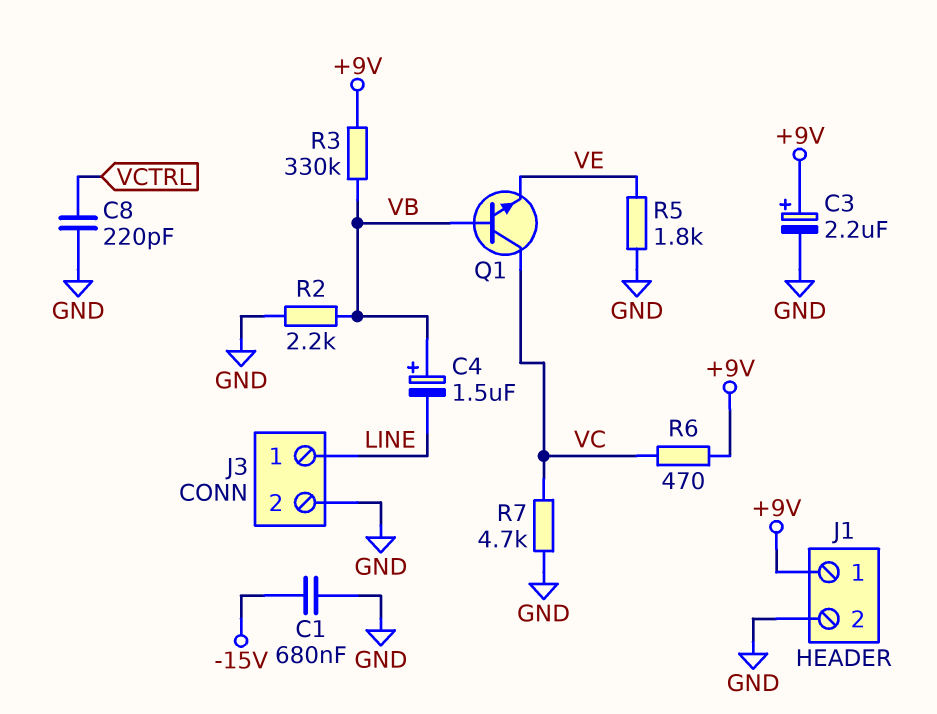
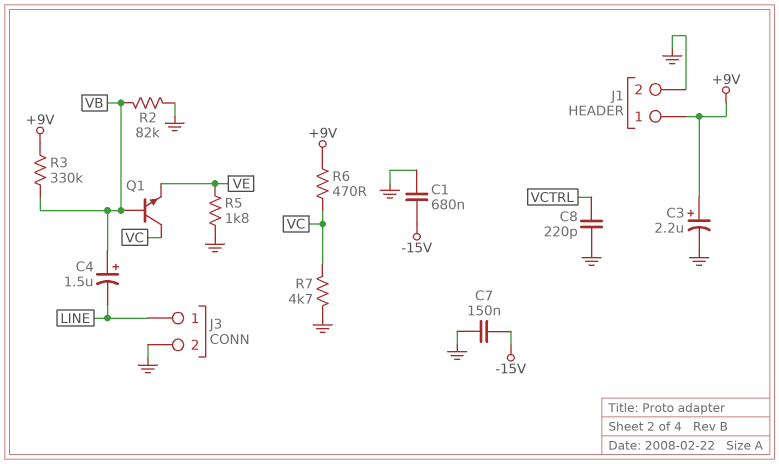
C7: none -> 150nF (-15V, GND)
R2: 2.2k (GND, VB) -> 82k (GND, VB)

